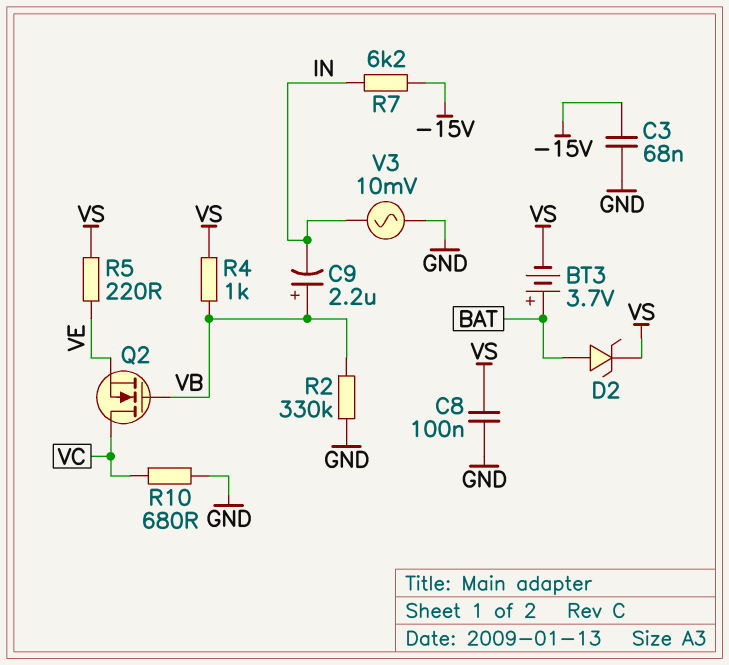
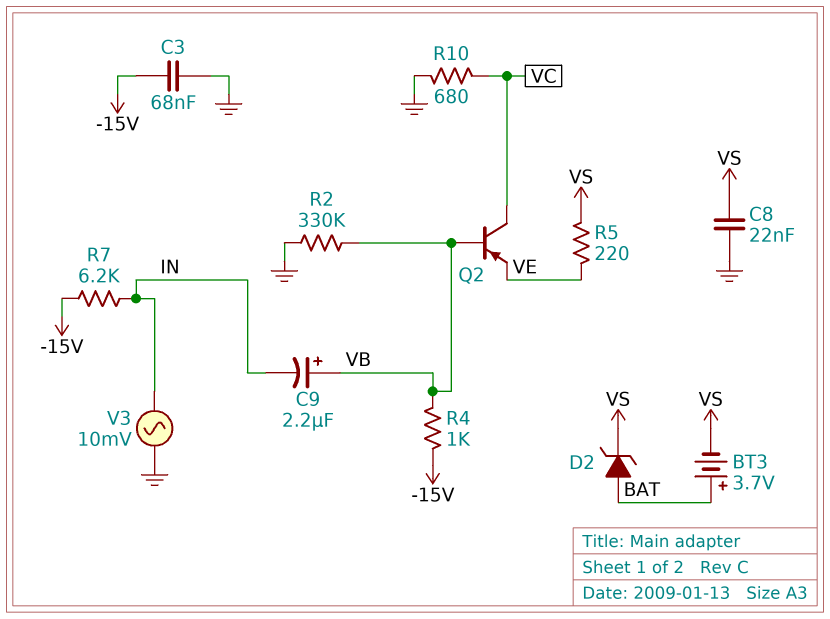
C8: 100nF (GND, VS) -> 22nF (GND, VS)
Q2: NMOS (G VB, D VC, S VE) -> PNP (B VB, C VC, E VE)
R4: 1k (VB, VS) -> 1k (-15V, VB)

